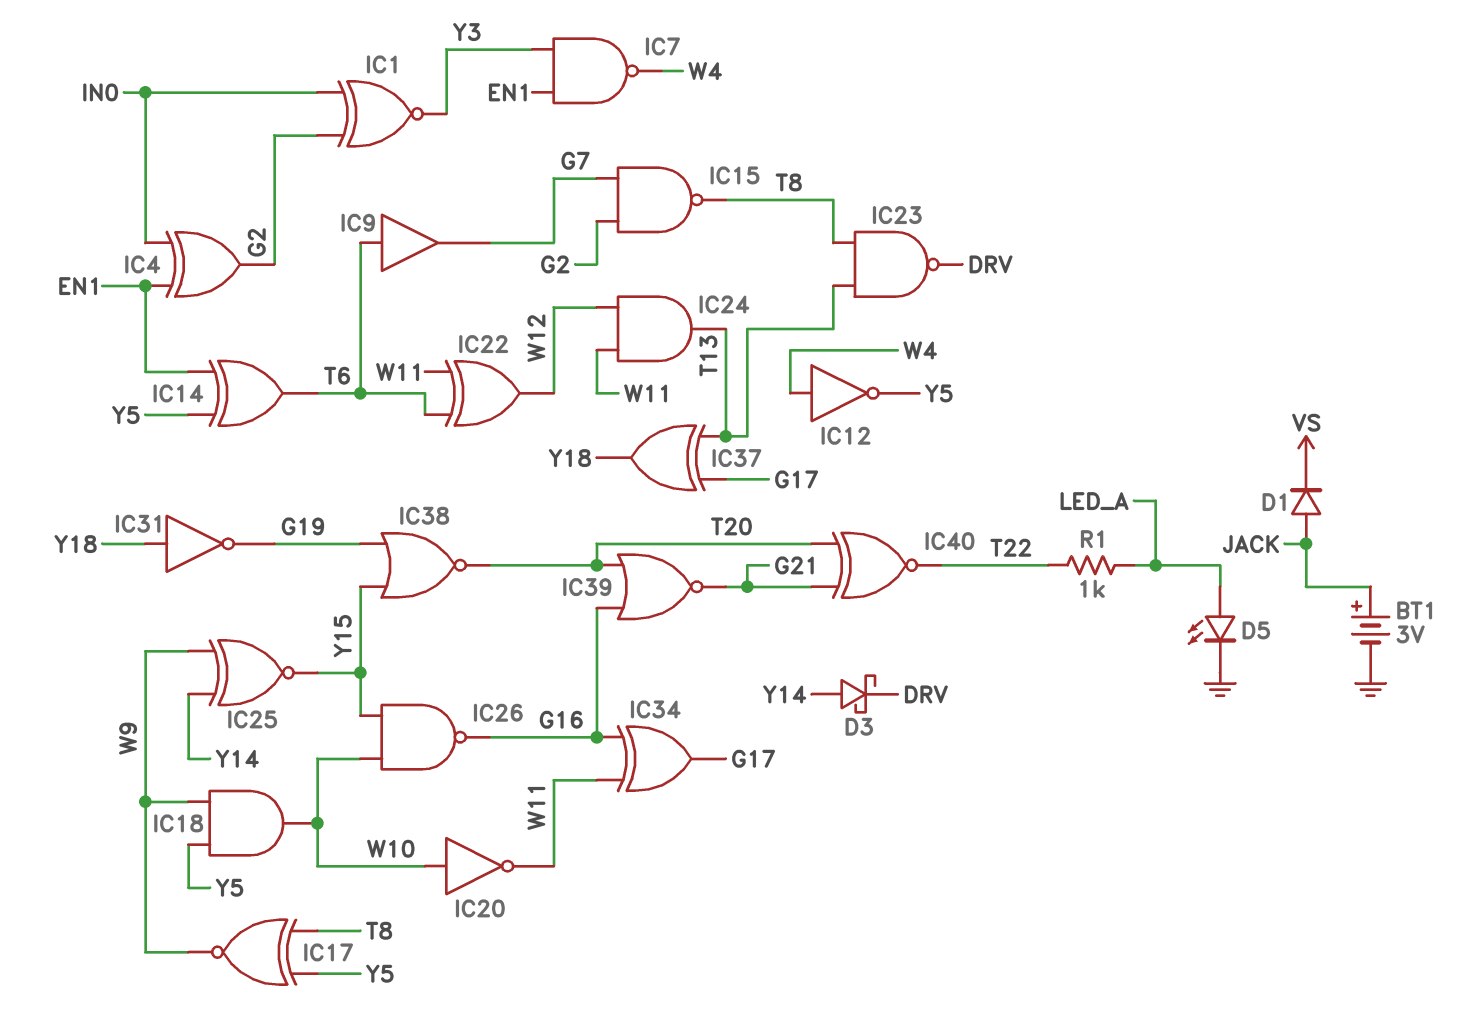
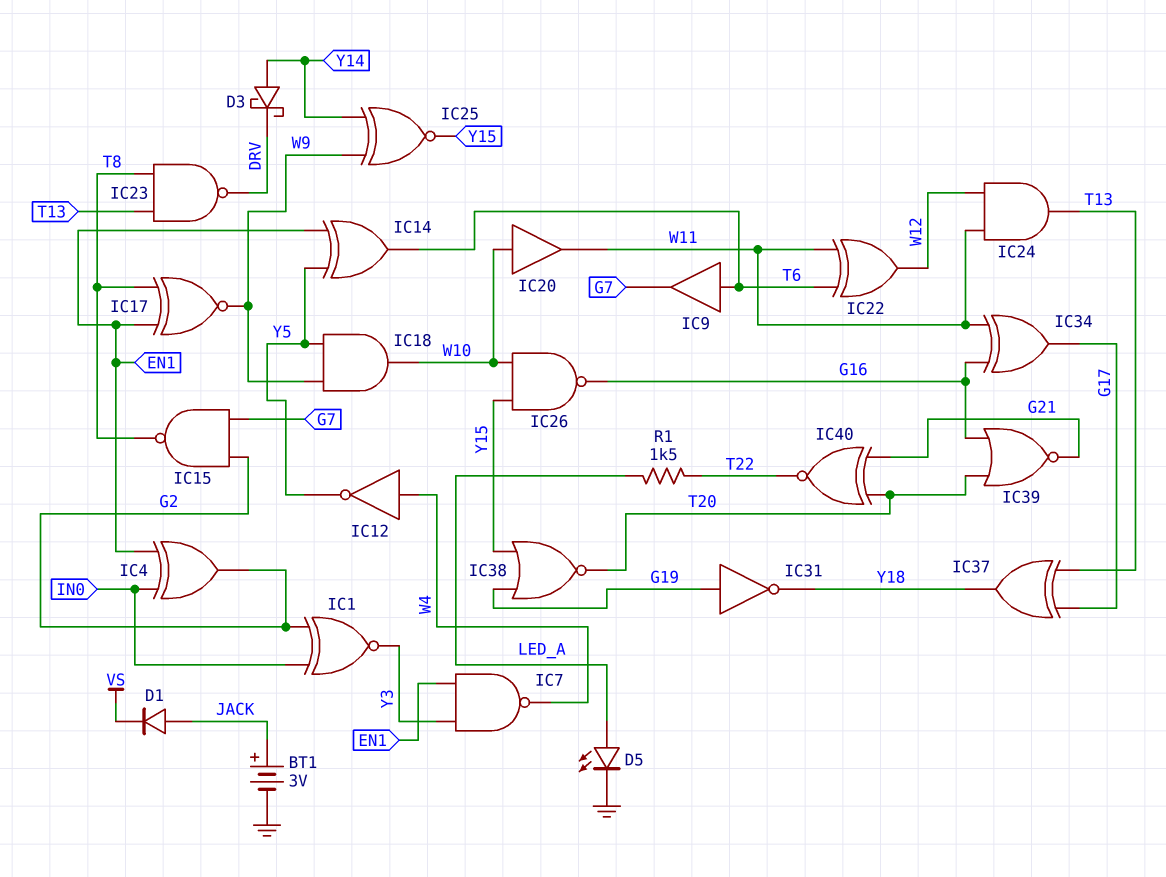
IC17: XNOR (in T8, in Y5, out W9) -> XNOR (in EN1, in T8, out W9)
IC20: NOT (in W10, out W11) -> buffer (in W10, out W11)
IC31: NOT (in Y18, out G19) -> NOT (in G19, out Y18)
R1: 1k (LED_A, T22) -> 1.5k (LED_A, T22)

